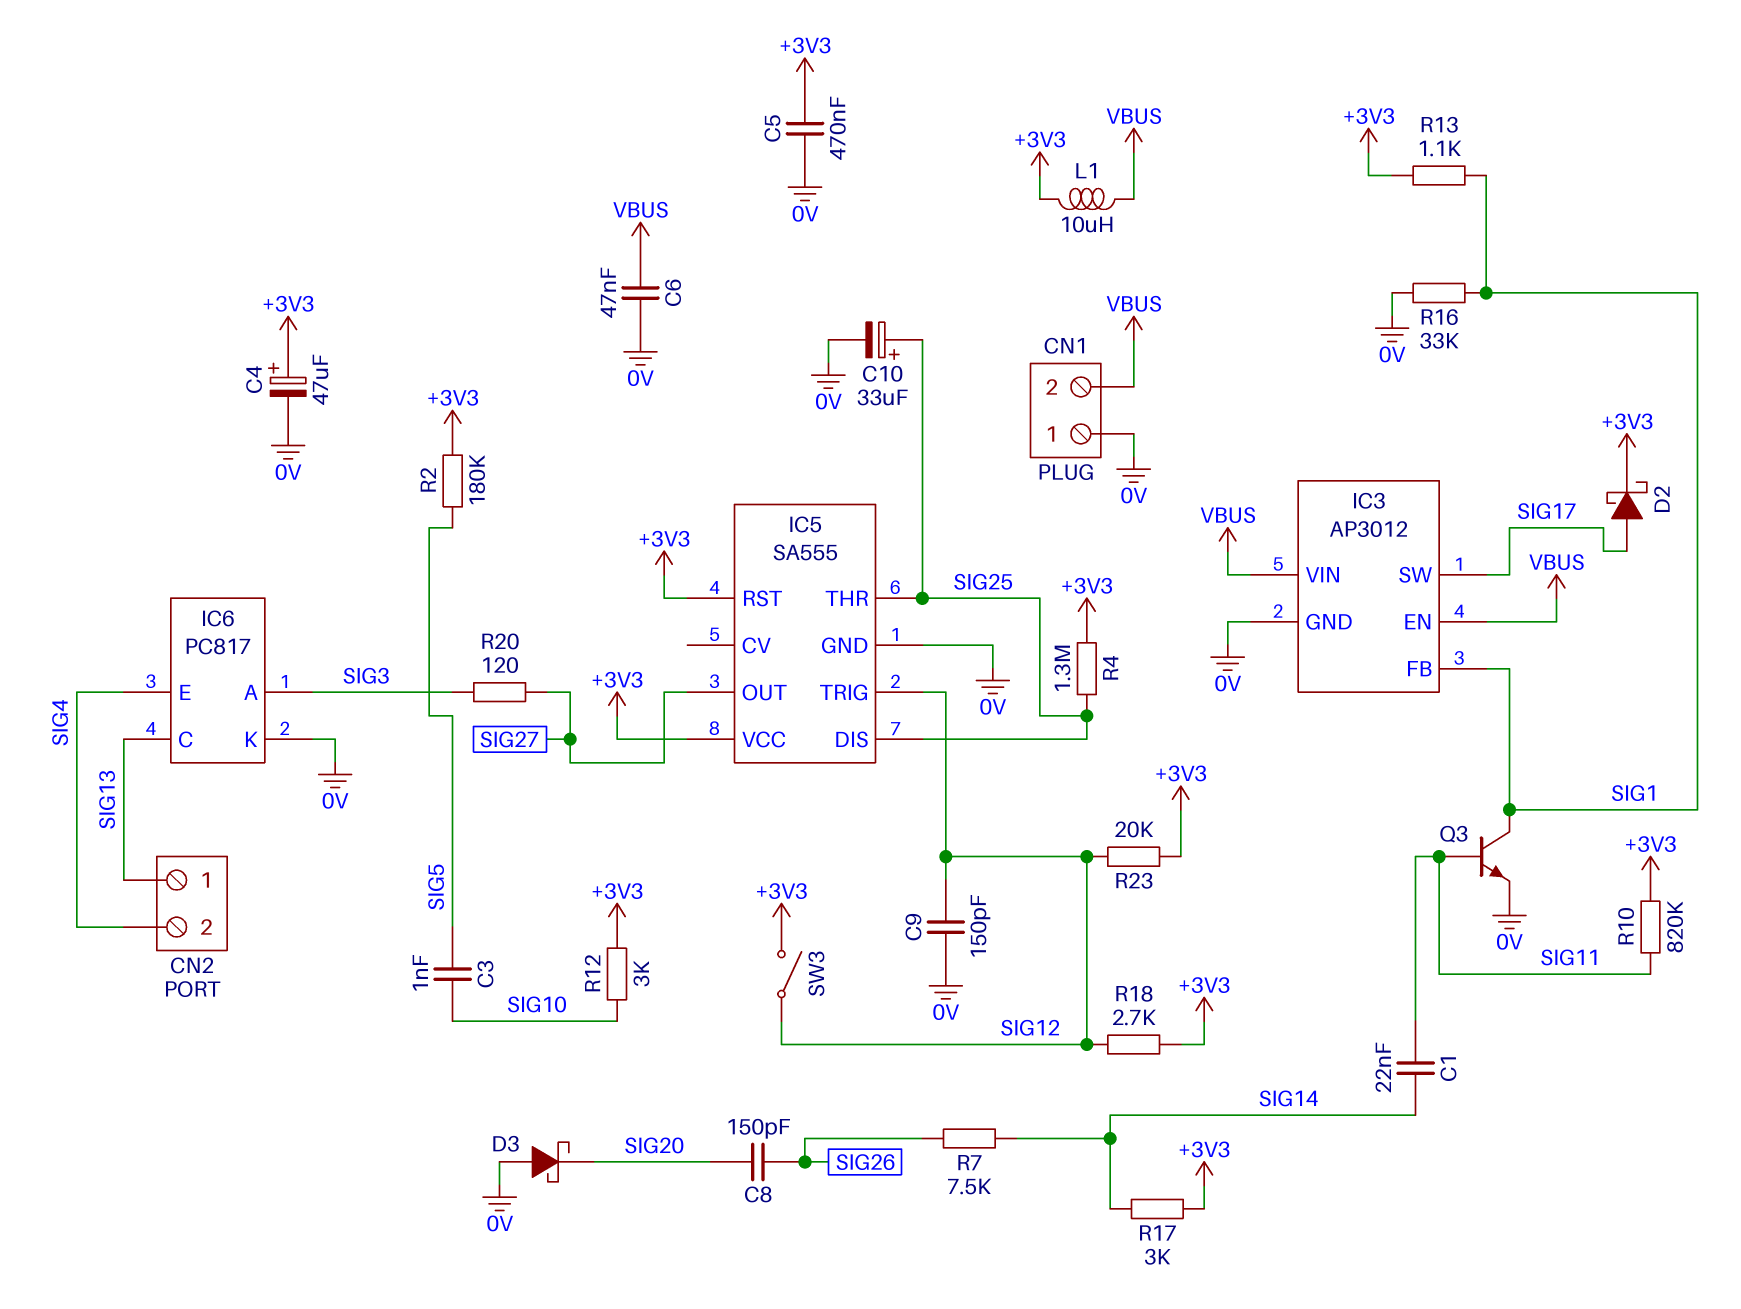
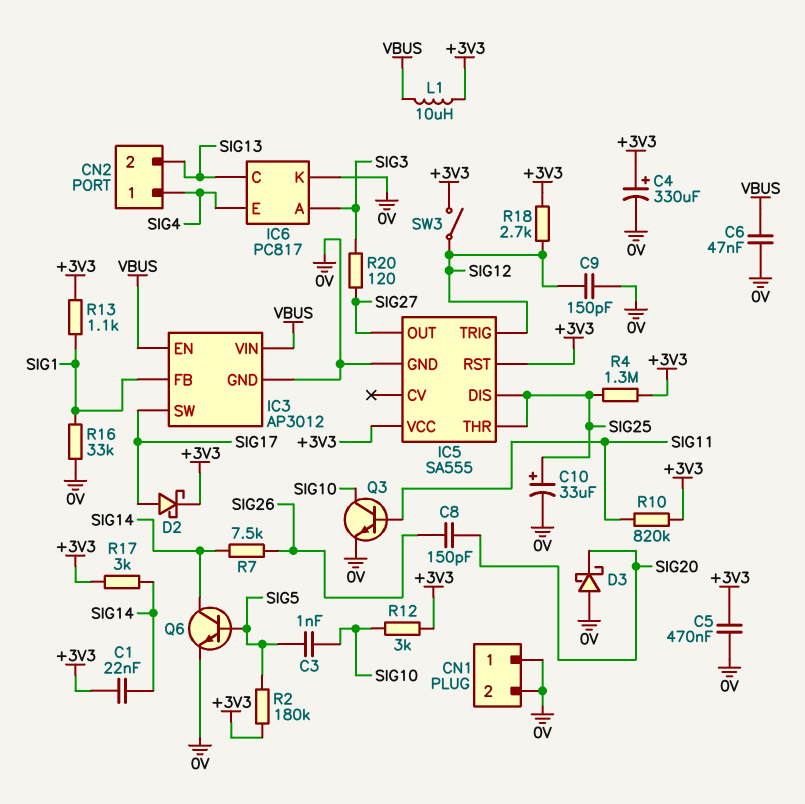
C1: 22nF (SIG11, SIG14) -> 22nF (+3V3, SIG14)
C4: 47uF (plus +3V3, minus 0V) -> 330uF (plus +3V3, minus 0V)
CN1 pin 2: VBUS -> 0V
CN2 pin 1: SIG13 -> SIG4
CN2 pin 2: SIG4 -> SIG13
Q3: NPN (B SIG11, C SIG1, E 0V) -> NPN (B SIG11, C SIG10, E 0V)
Q6: none -> NPN (B SIG5, C SIG14, E 0V)
R23: 20k (+3V3, SIG12) -> none

